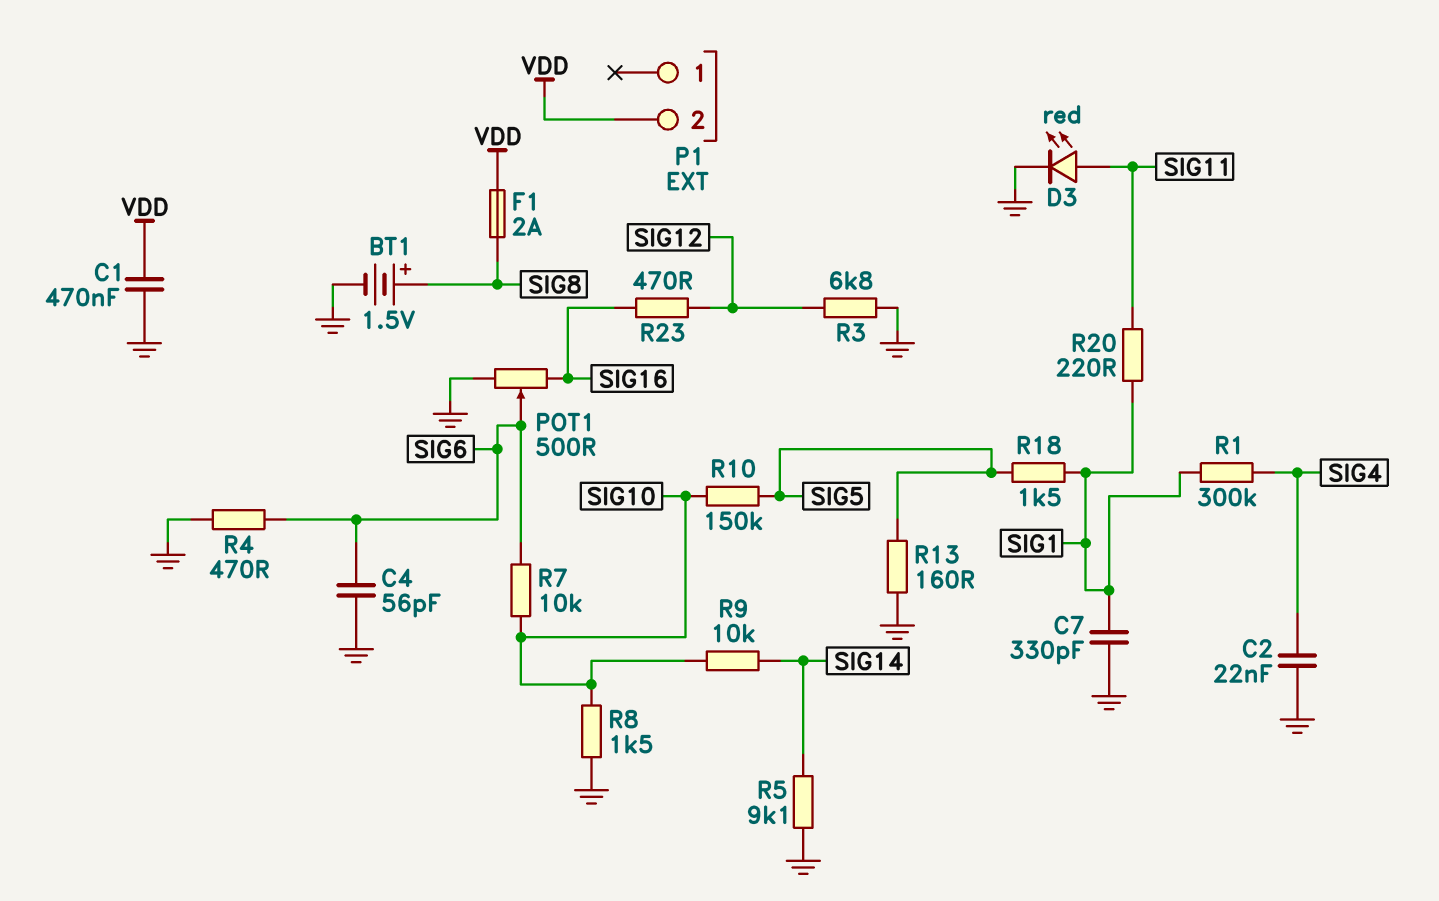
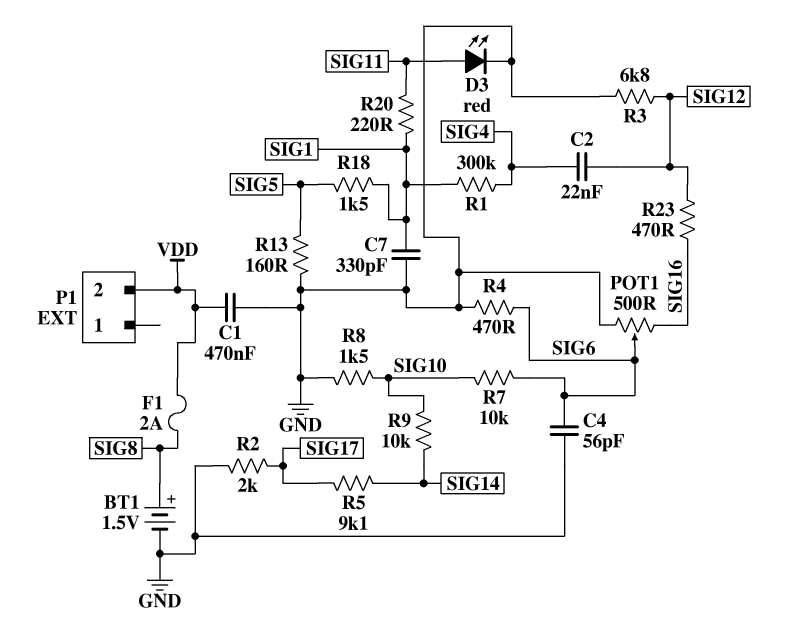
C2: 22nF (GND, SIG4) -> 22nF (SIG4, SIG12)
R2: none -> 2k (GND, SIG17)
R5: 9.1k (GND, SIG14) -> 9.1k (SIG14, SIG17)
R10: 150k (SIG5, SIG10) -> none

